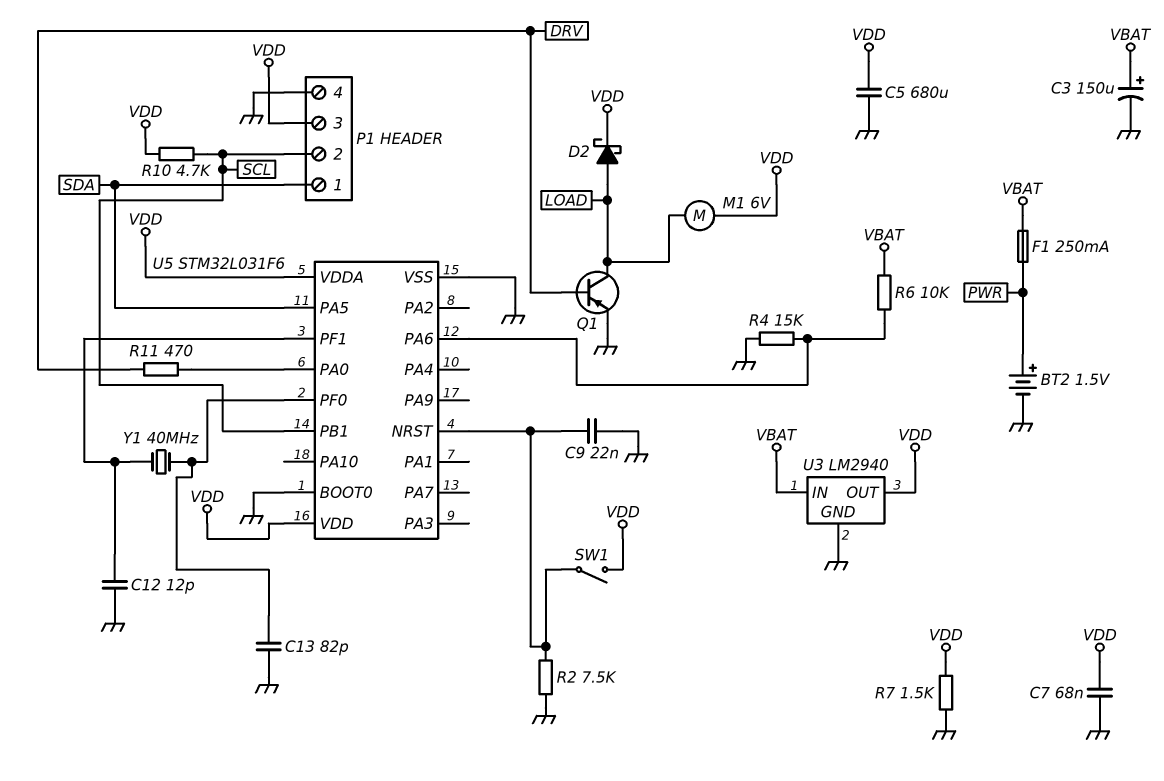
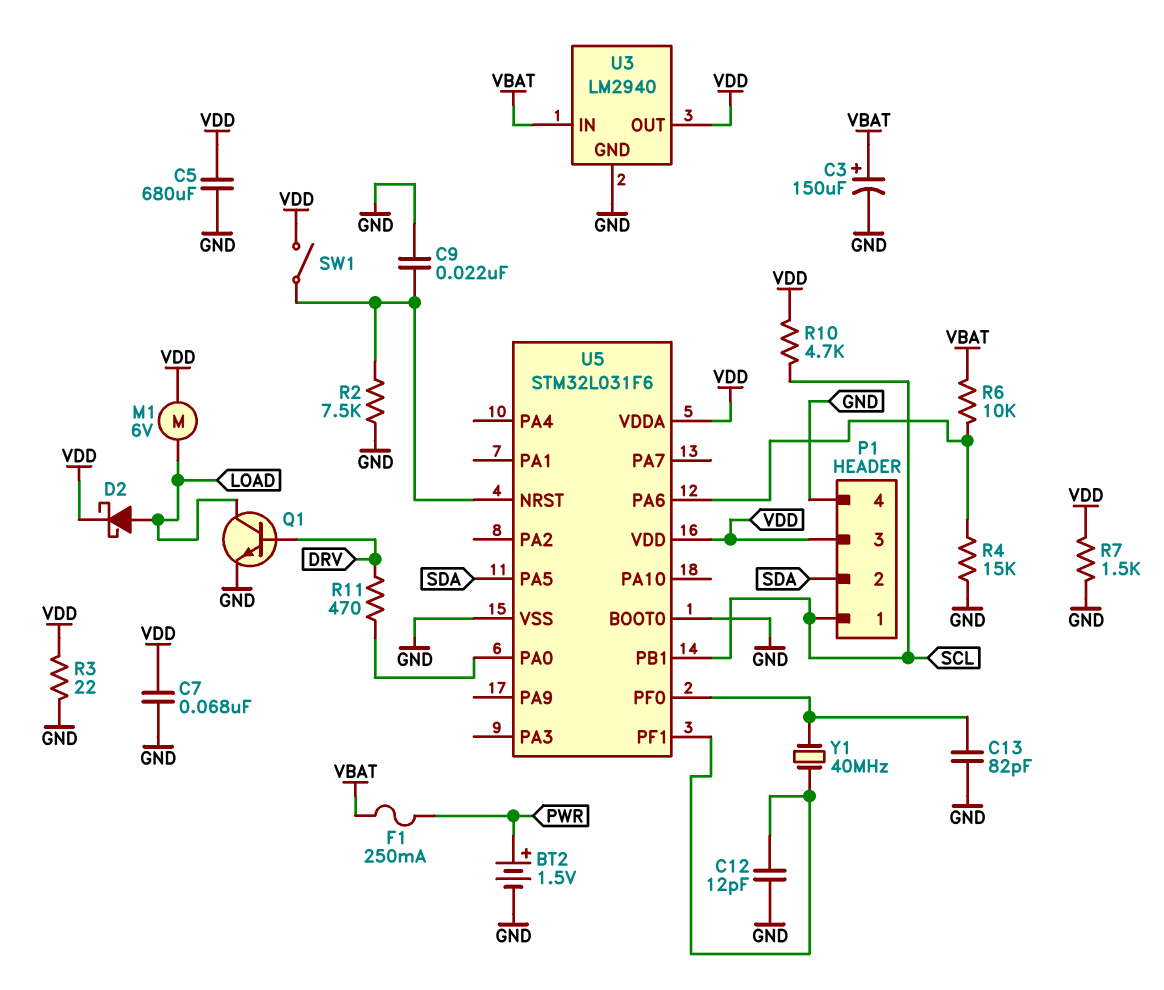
P1 pin 1: SDA -> SCL
P1 pin 2: SCL -> SDA
Q1: PNP (B DRV, C LOAD, E GND) -> NPN (B DRV, C LOAD, E GND)
R3: none -> 22 (GND, VDD)

